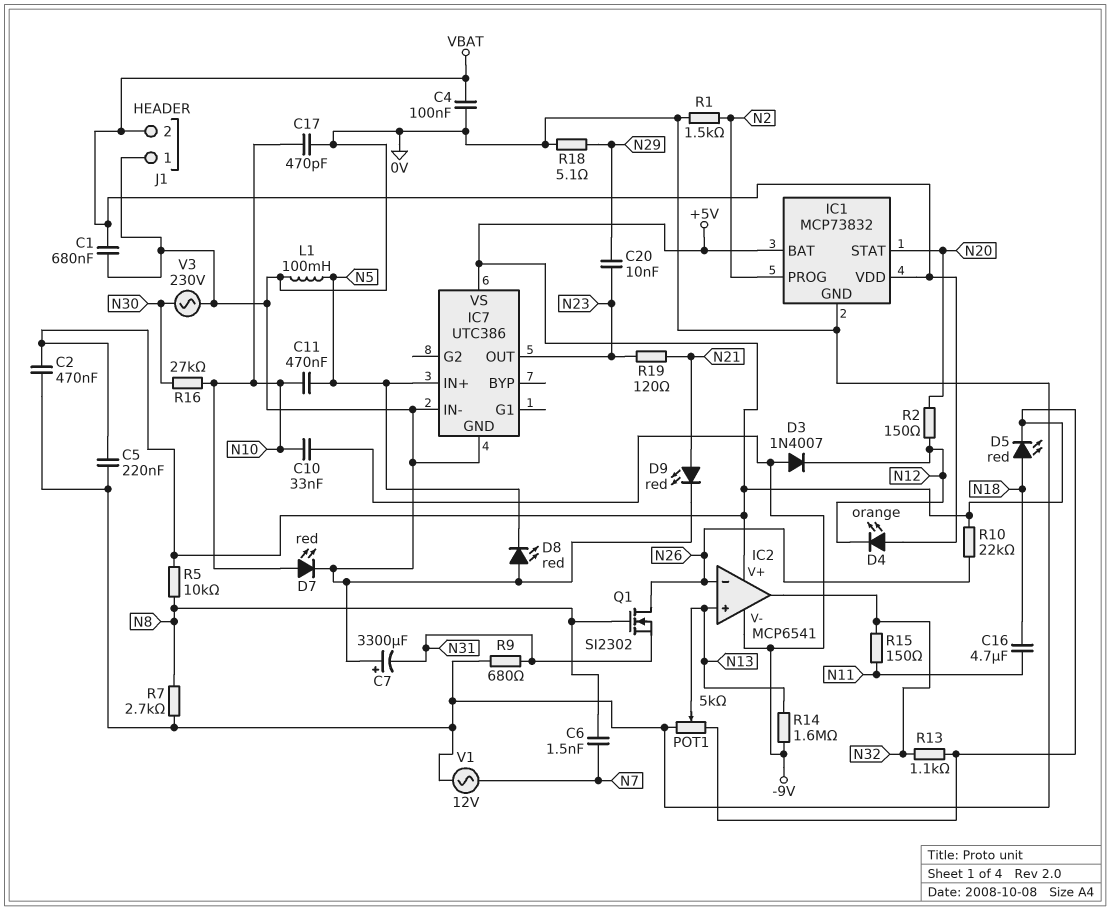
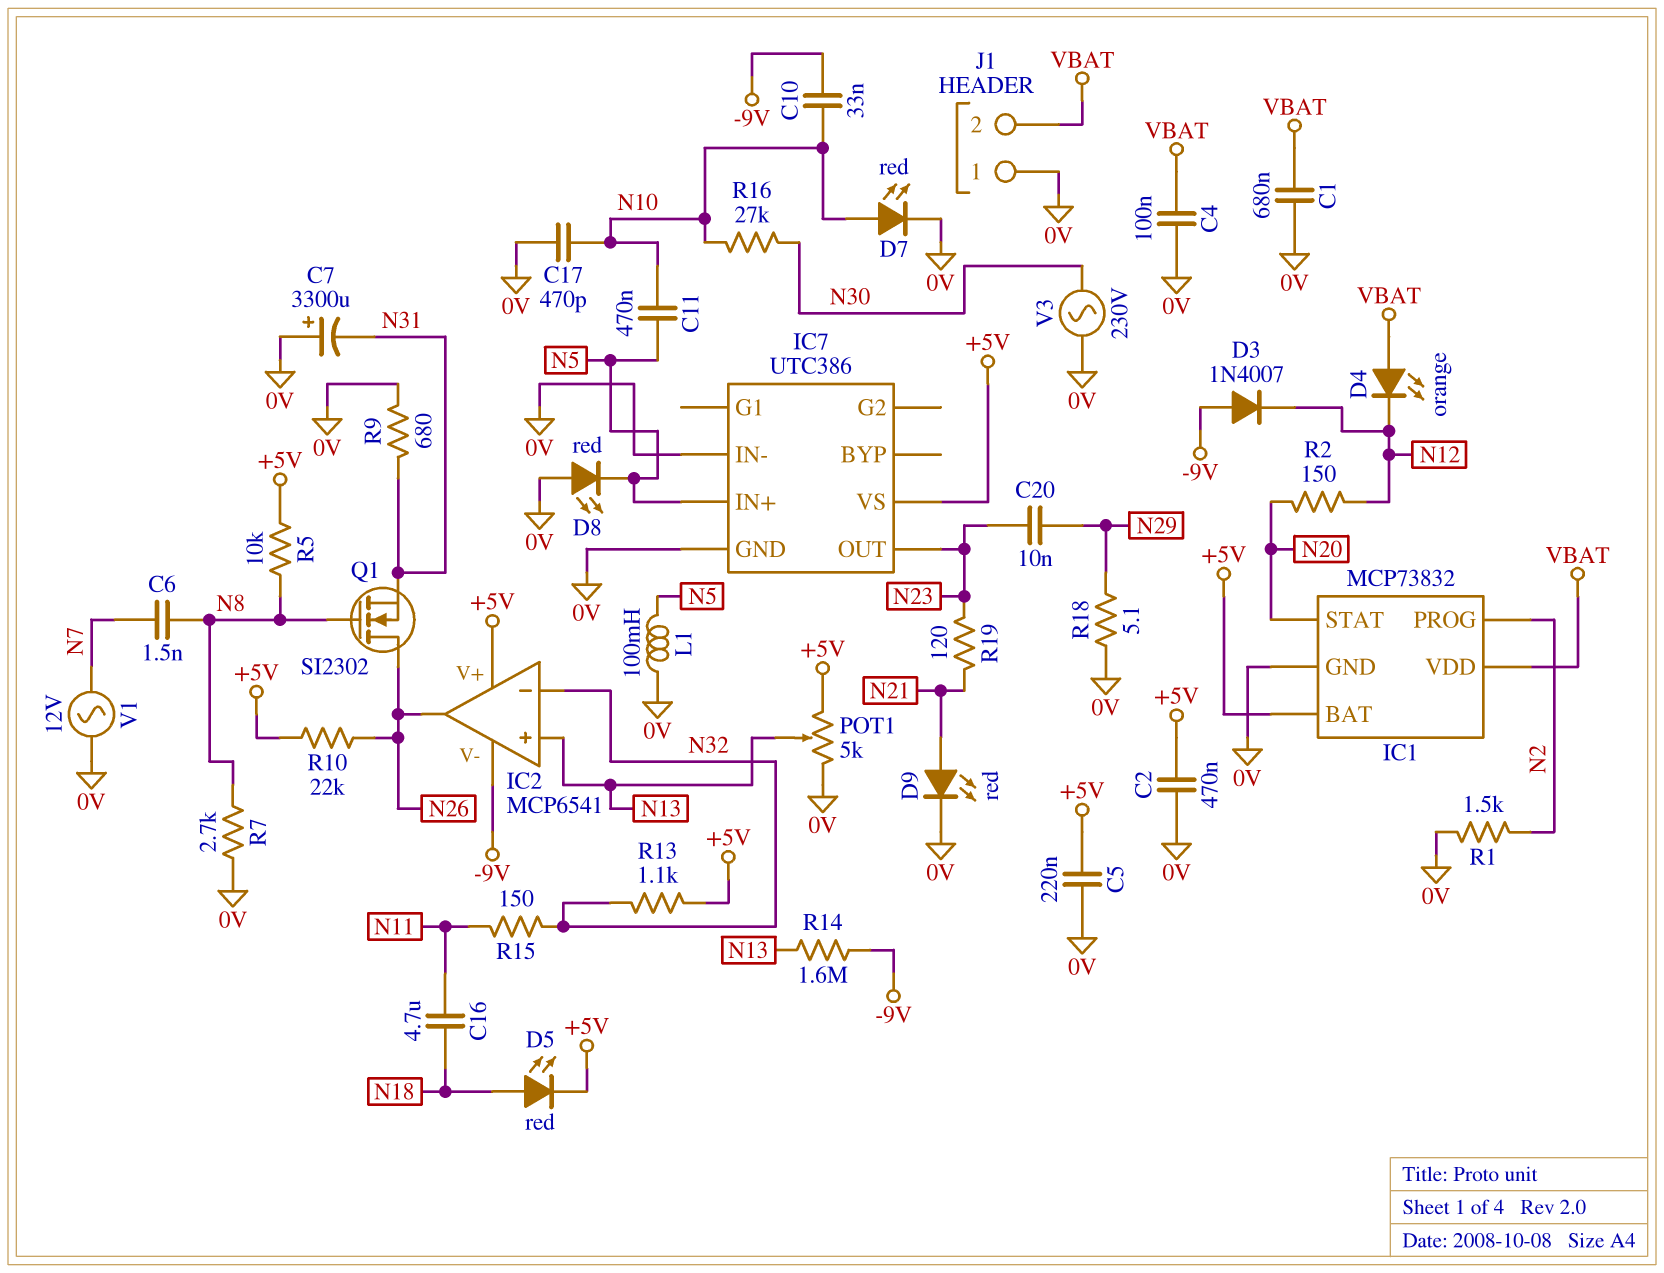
IC2 pin in-: N26 -> N32
IC2 pin out: N32 -> N26

